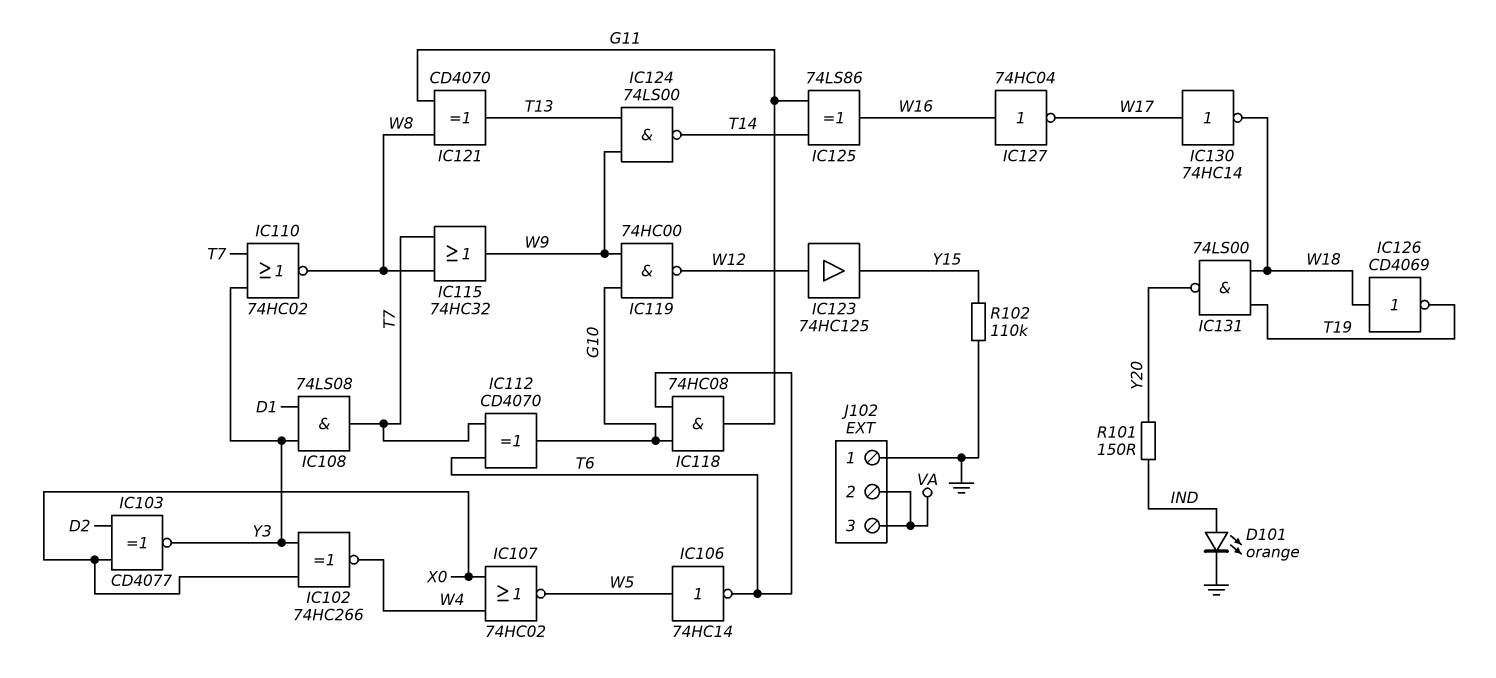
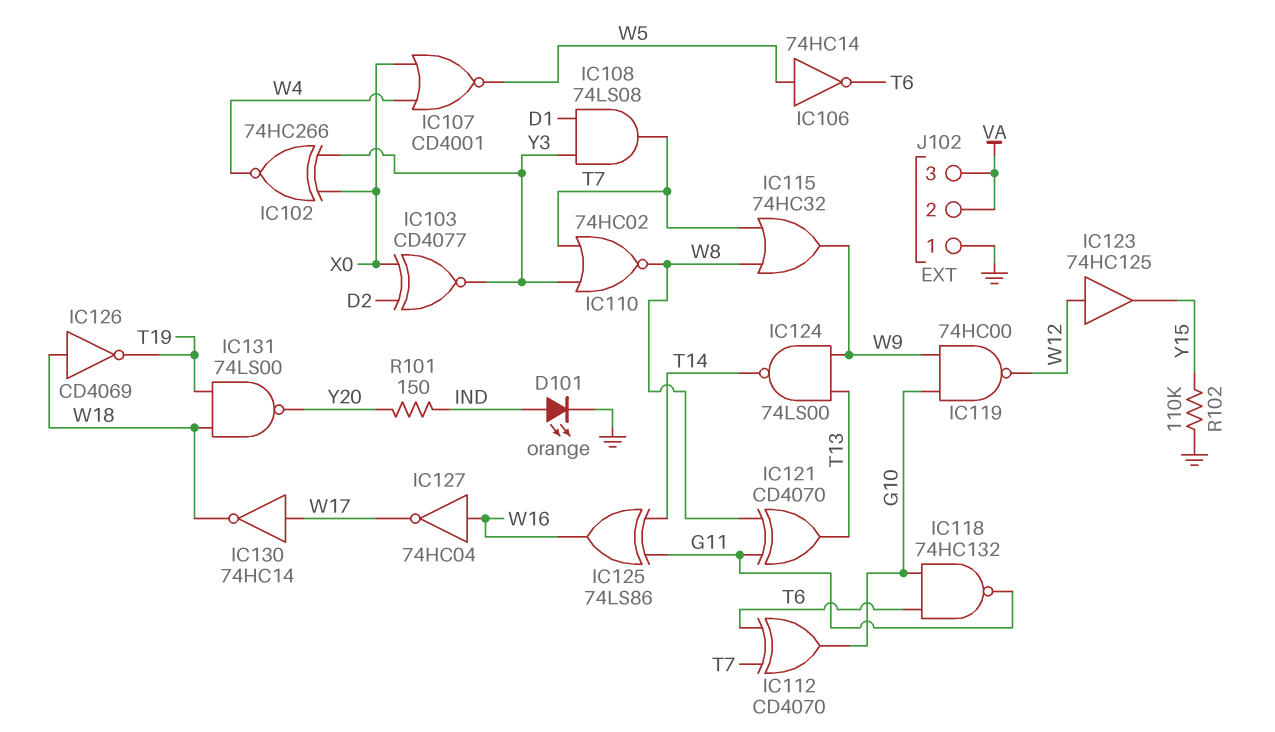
IC107: NOR 74HC02 (in W4, in X0, out W5) -> NOR CD4001 (in W4, in X0, out W5)
IC118: AND 74HC08 (in G10, in T6, out G11) -> NAND 74HC132 (in G10, in T6, out G11)

